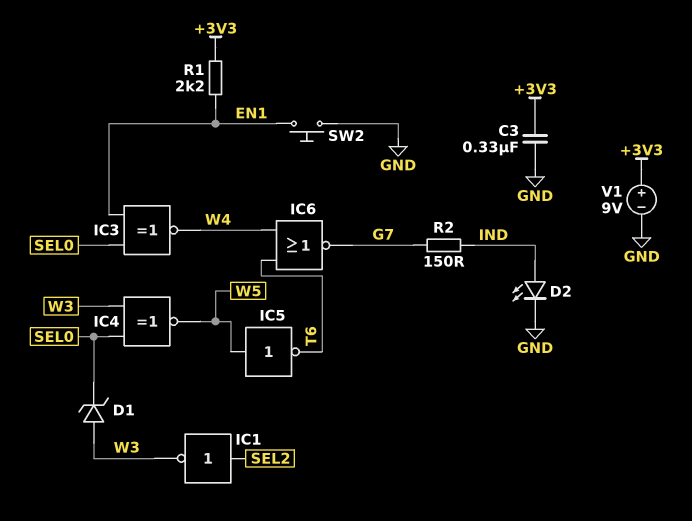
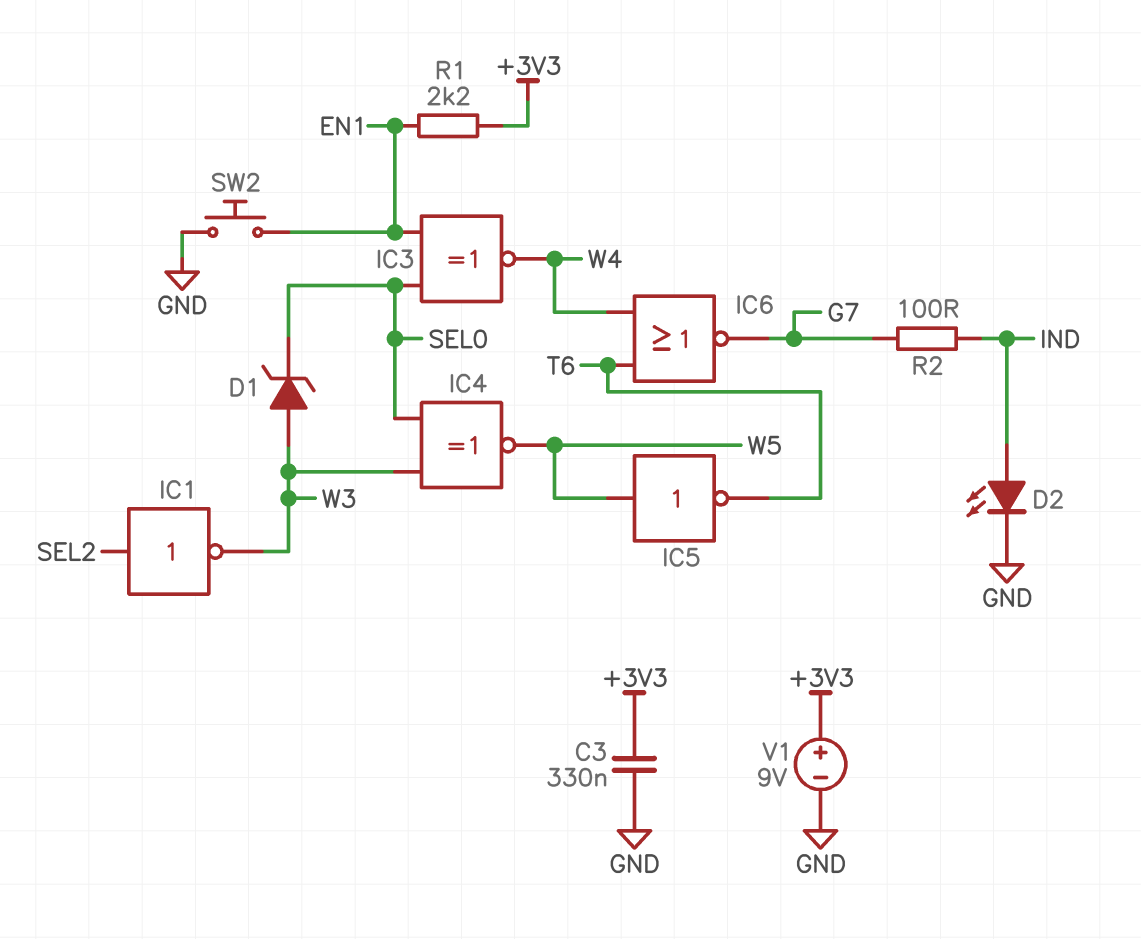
R2: 150 (G7, IND) -> 100 (G7, IND)

